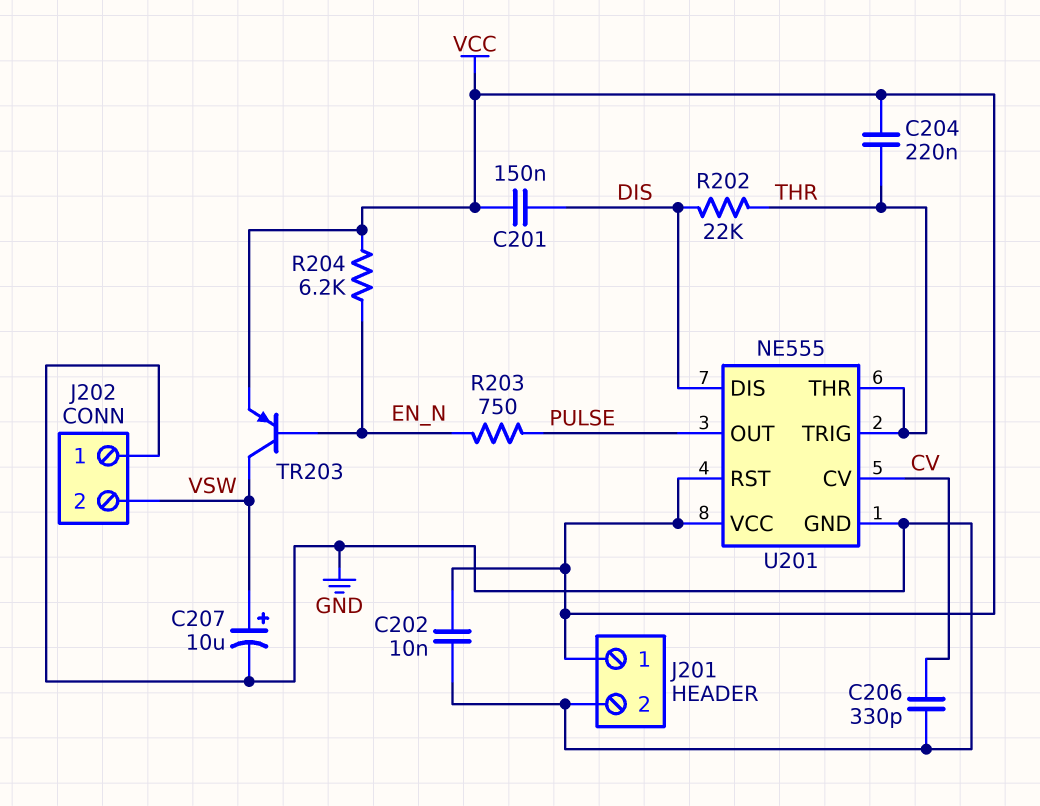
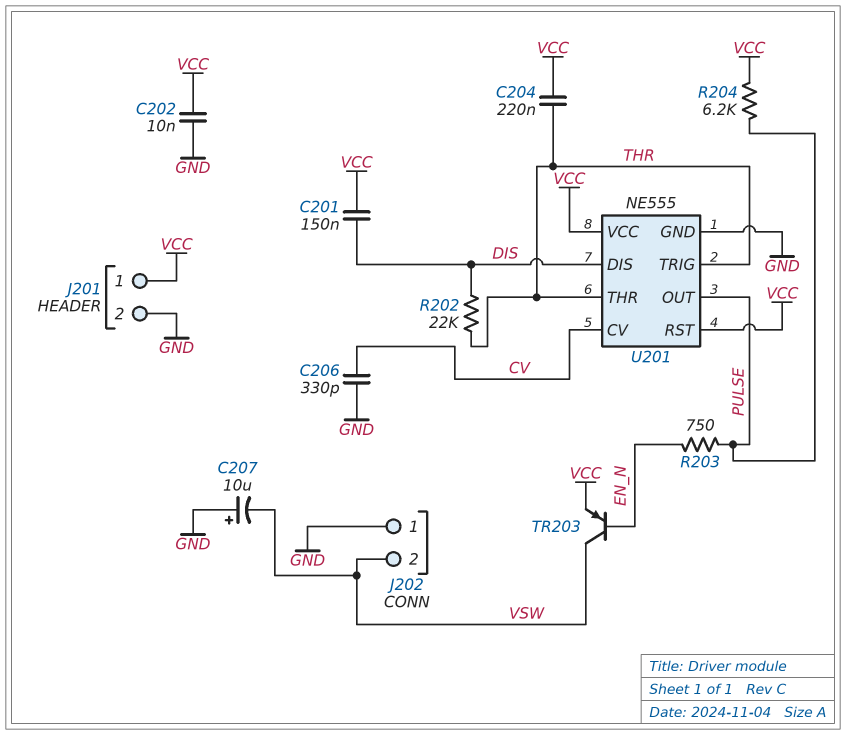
C207: 10uF (plus VSW, minus GND) -> 10uF (plus GND, minus VSW)
R204: 6.2k (EN_N, VCC) -> 6.2k (PULSE, VCC)

